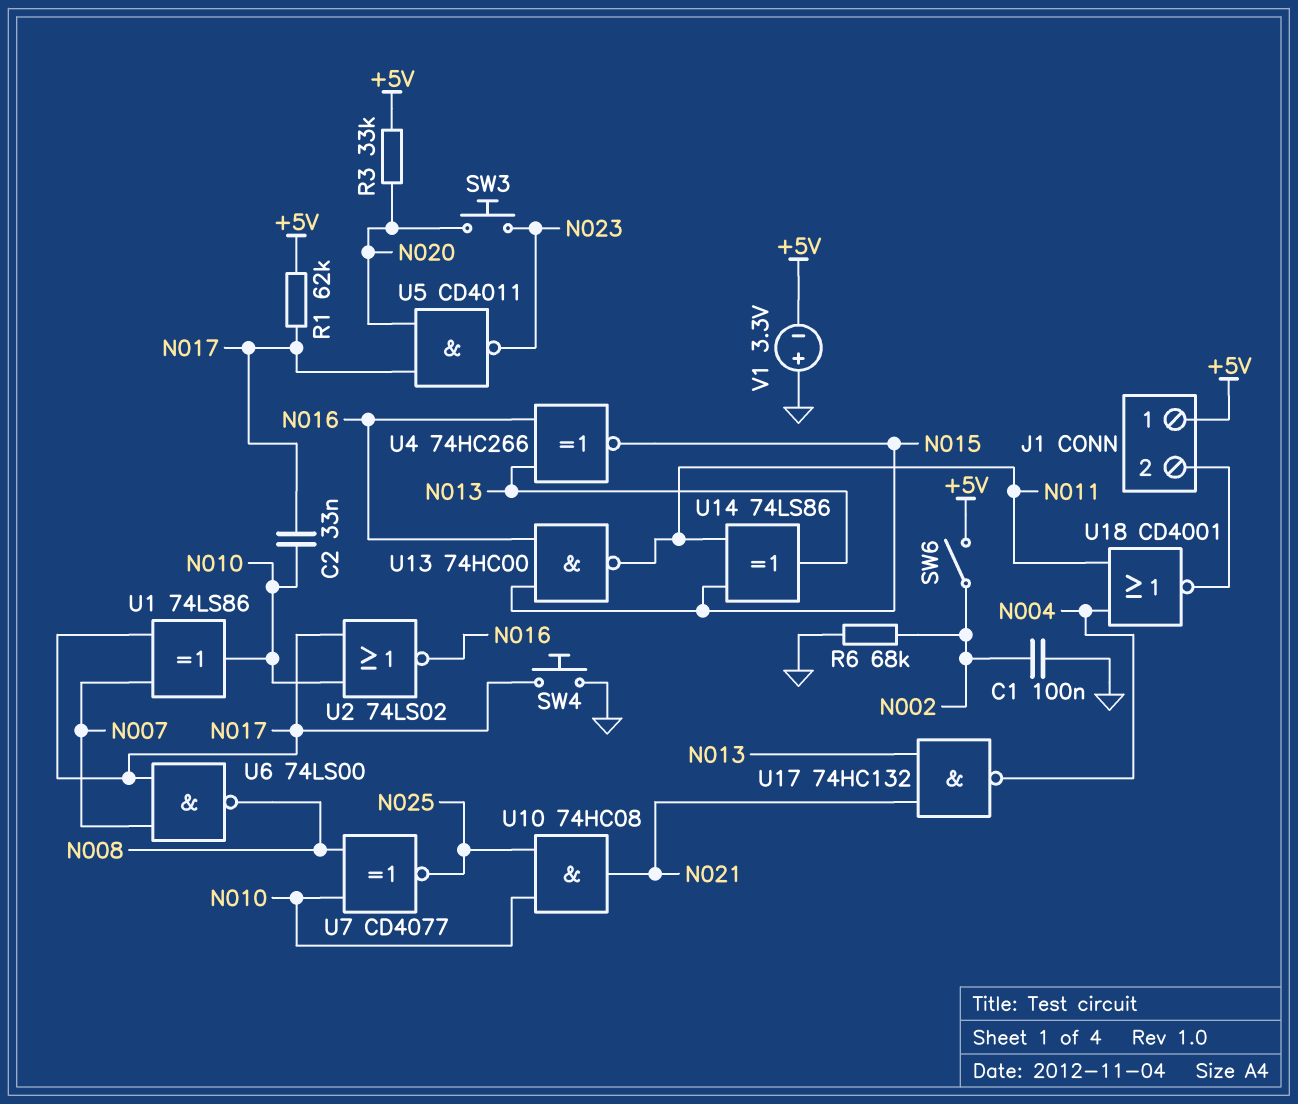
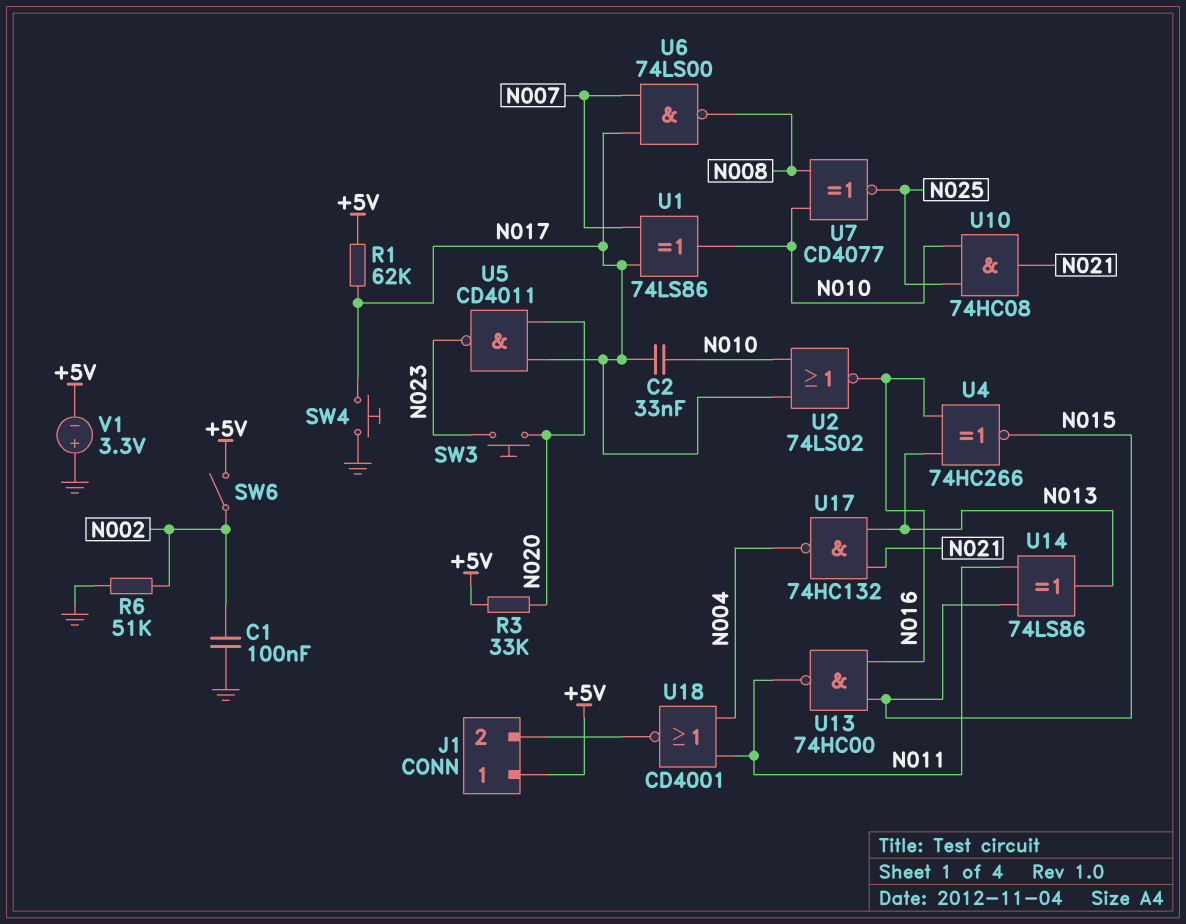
R6: 68k (GND, N002) -> 51k (GND, N002)

